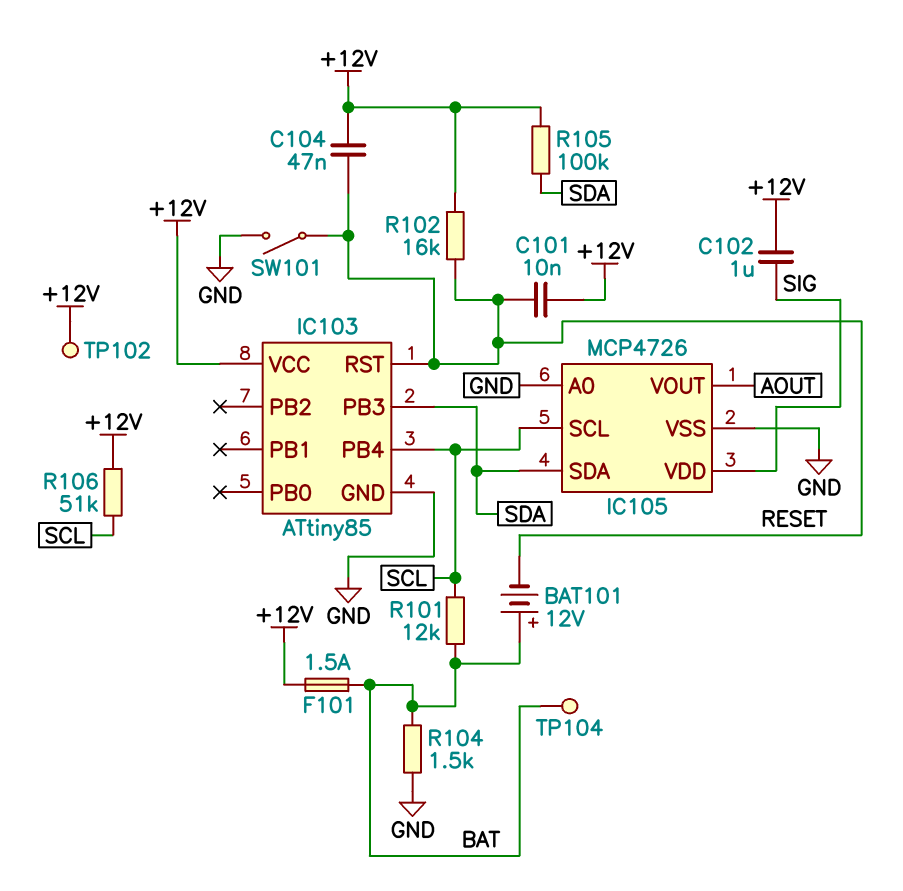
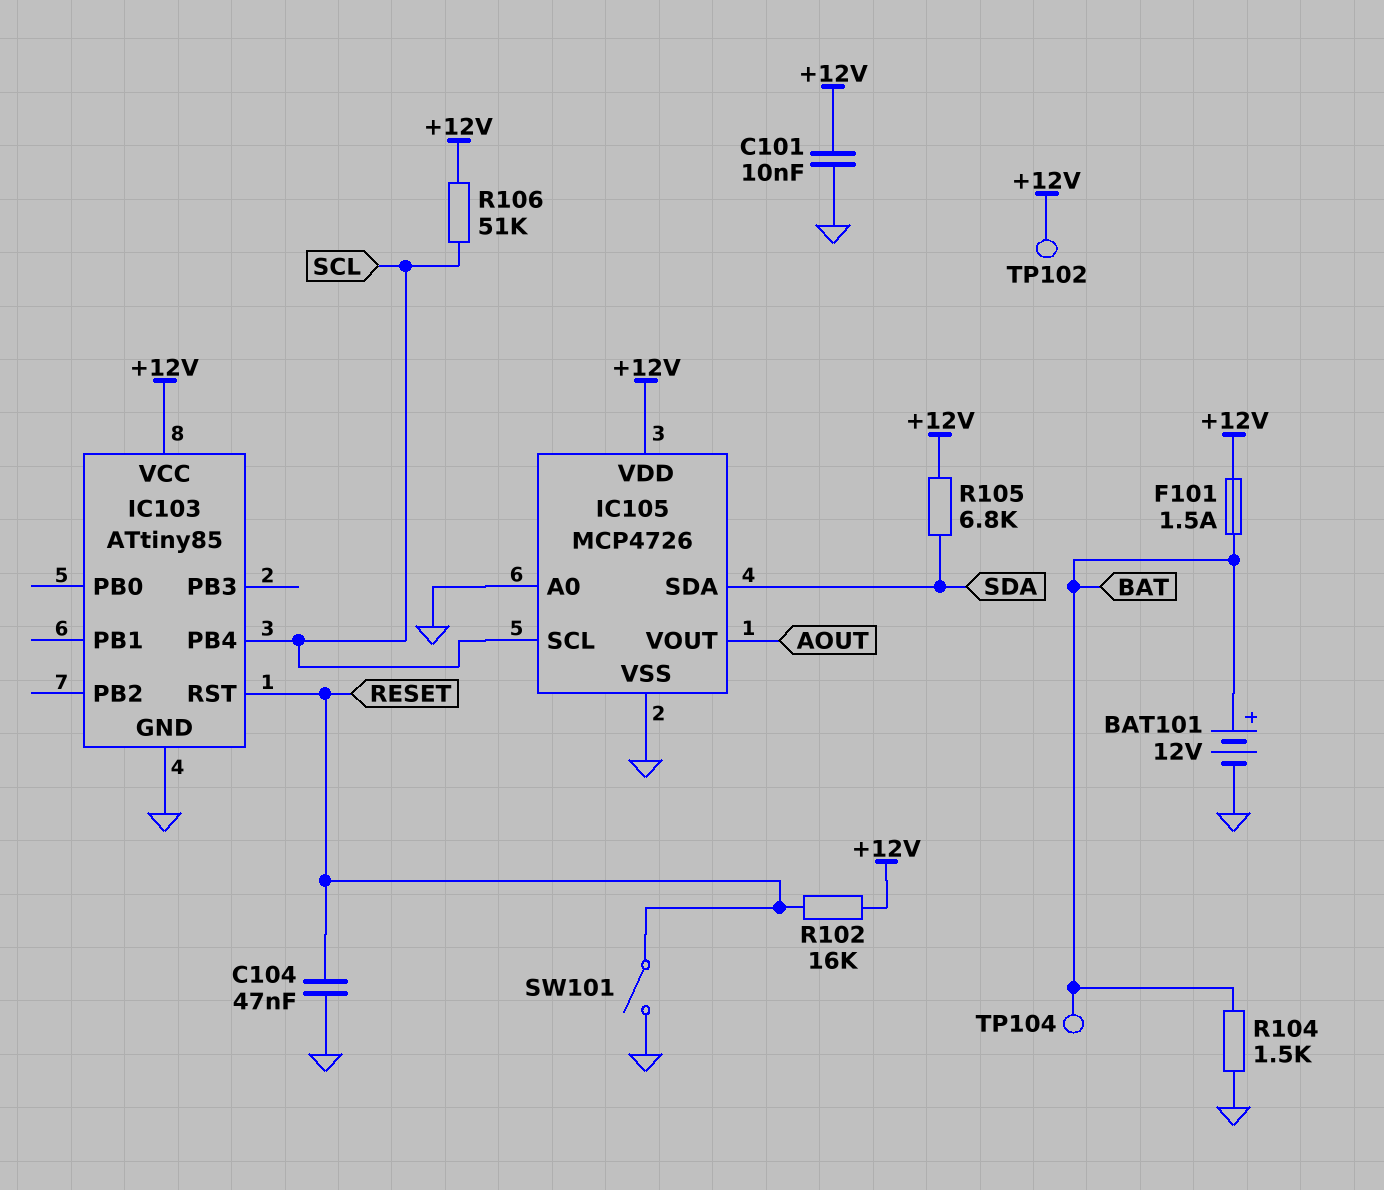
BAT101: 12V (plus BAT, minus RESET) -> 12V (plus BAT, minus GND)
C101: 10nF (+12V, RESET) -> 10nF (+12V, GND)
C102: 1uF (+12V, SIG) -> none
C104: 47nF (+12V, RESET) -> 47nF (GND, RESET)
IC103 pin PB3: SDA -> none
IC105 pin VDD: SIG -> +12V
R101: 12k (BAT, SCL) -> none
R105: 100k (+12V, SDA) -> 6.8k (+12V, SDA)

